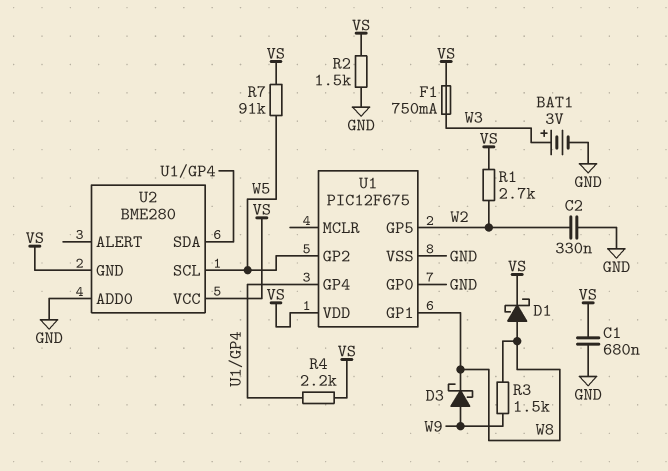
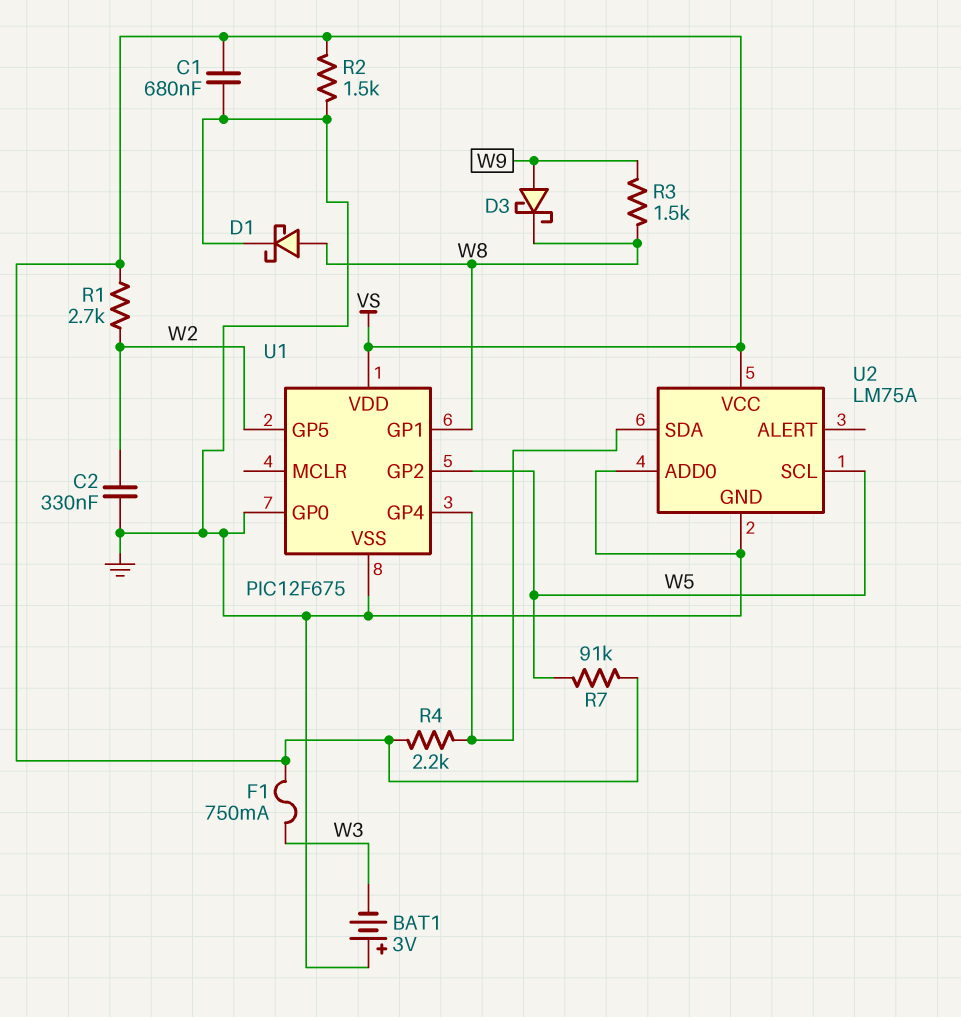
BAT1: 3V (plus W3, minus GND) -> 3V (plus GND, minus W3)
D1: schottky (A W8, K VS) -> schottky (A W8, K GND)
U2: BME280 -> LM75A
U2 pin GND: VS -> GND

